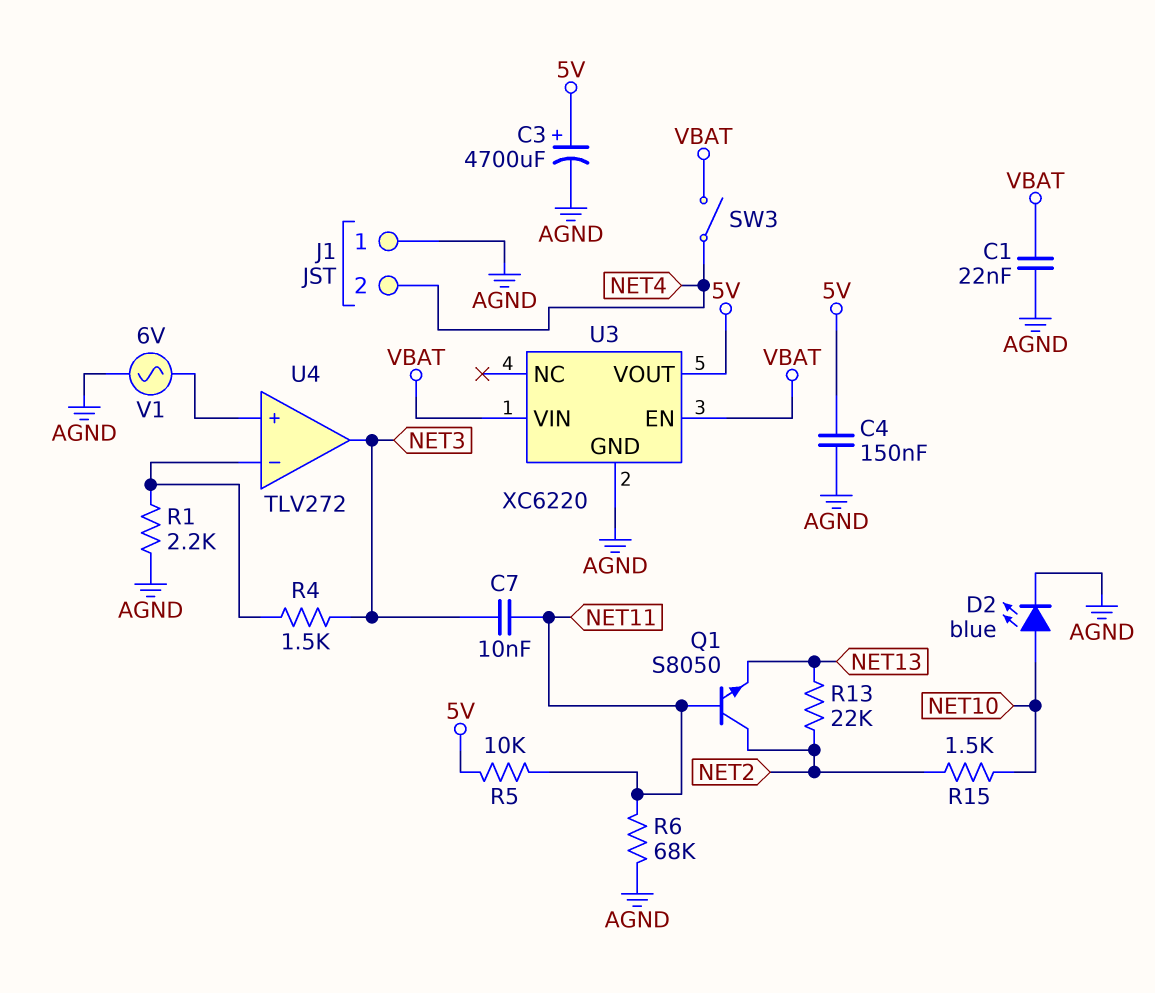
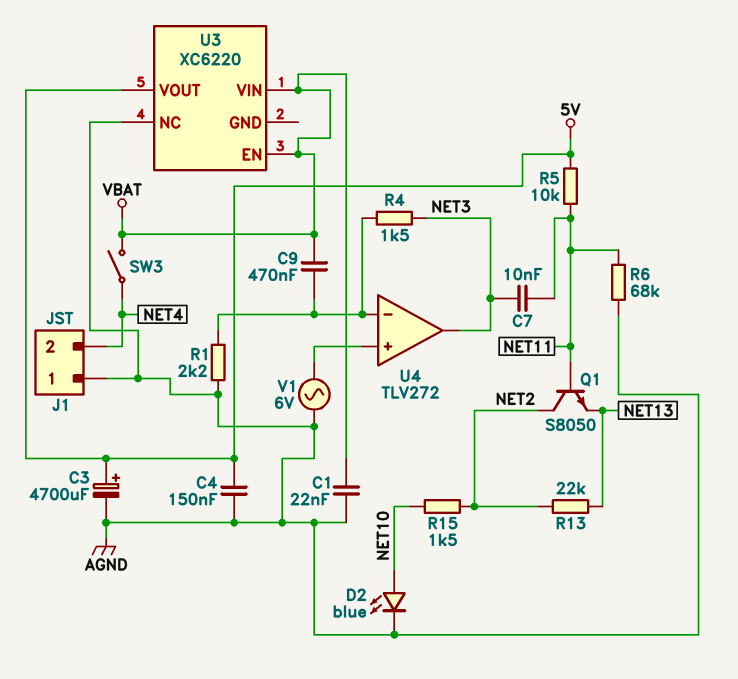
C9: none -> 470nF (U4/in-, VBAT)
U3 pin GND: AGND -> none
U3 pin NC: none -> AGND

